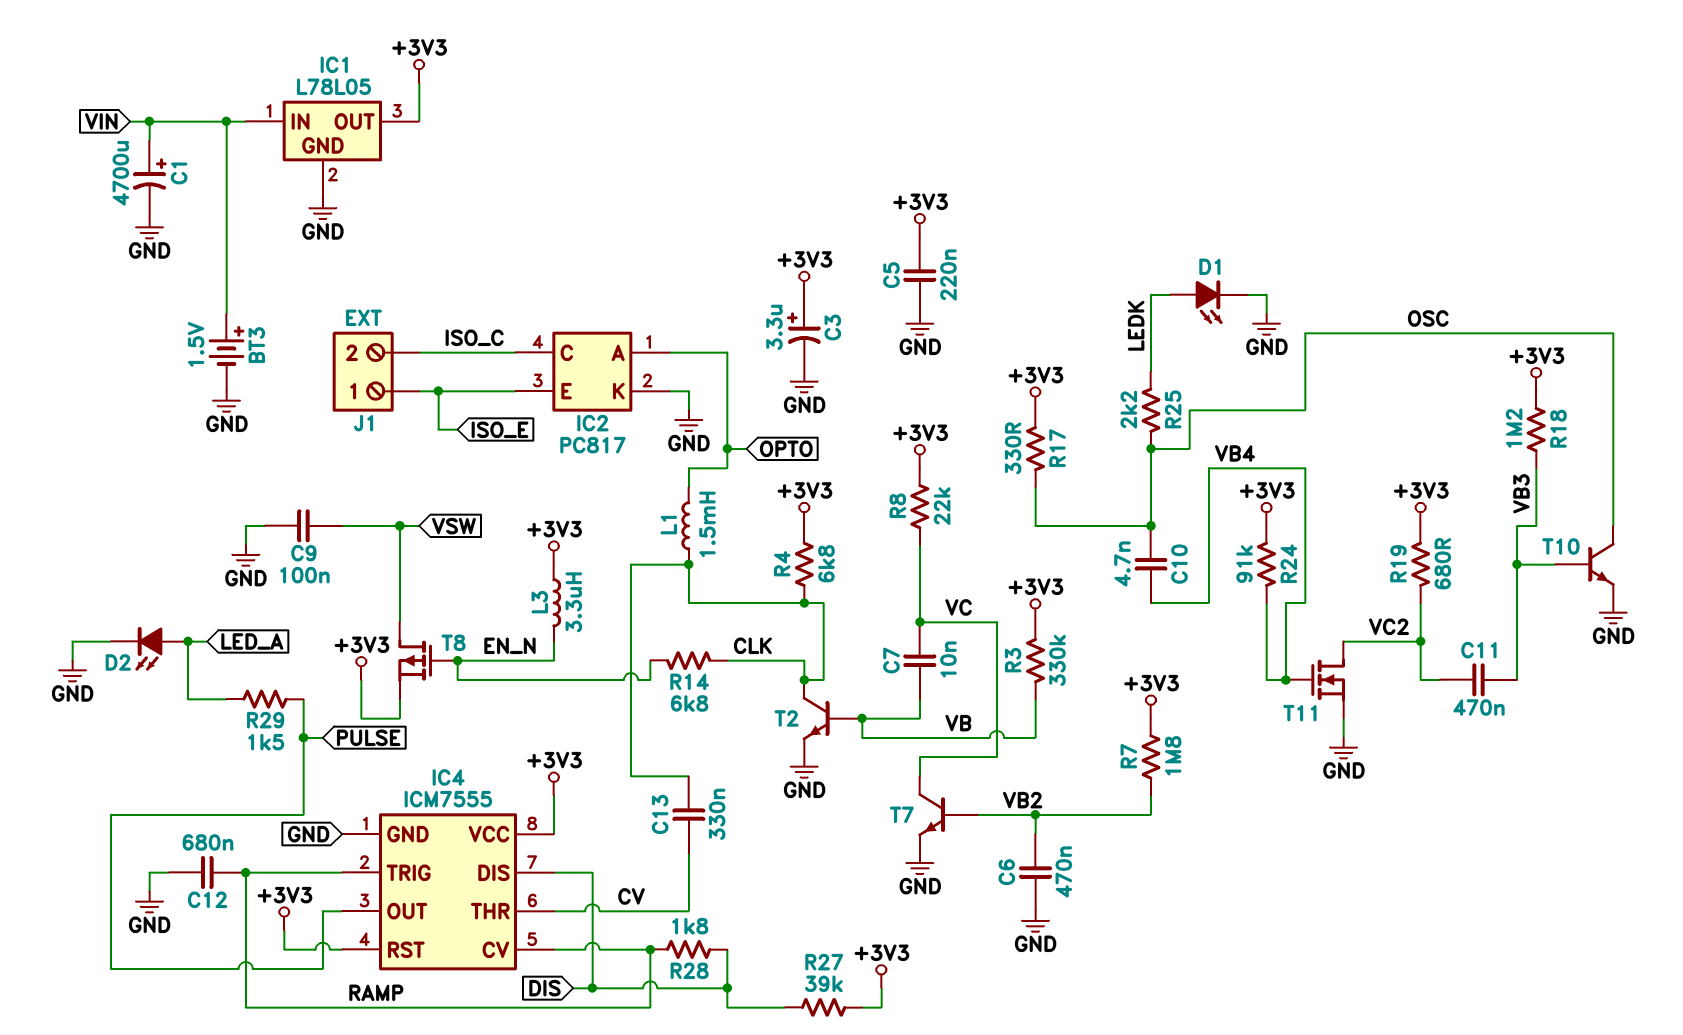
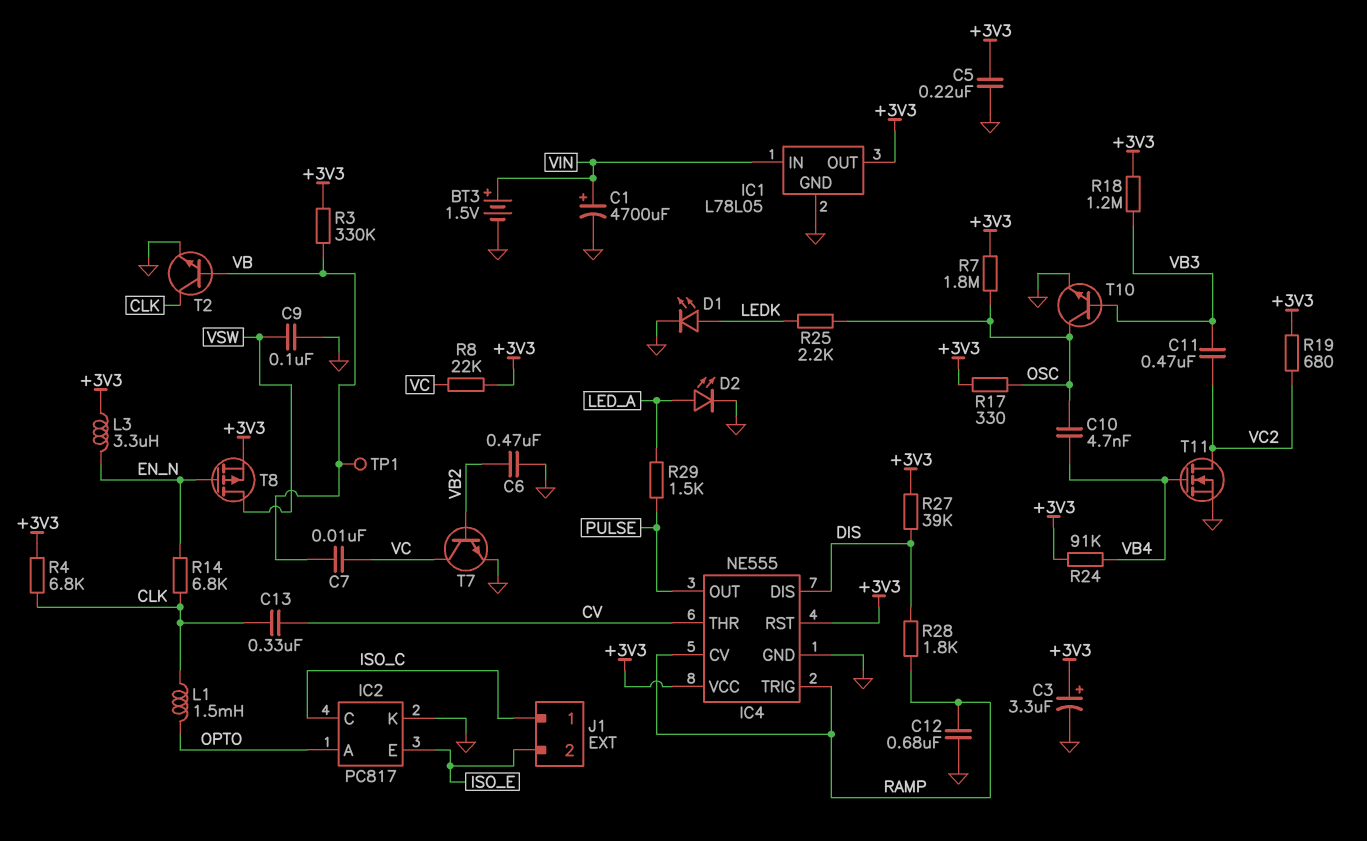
IC4: ICM7555 -> NE555
J1 pin 1: ISO_E -> ISO_C
J1 pin 2: ISO_C -> ISO_E
R7: 1.8M (+3V3, VB2) -> 1.8M (+3V3, OSC)
TP1: none -> test point (VB)

